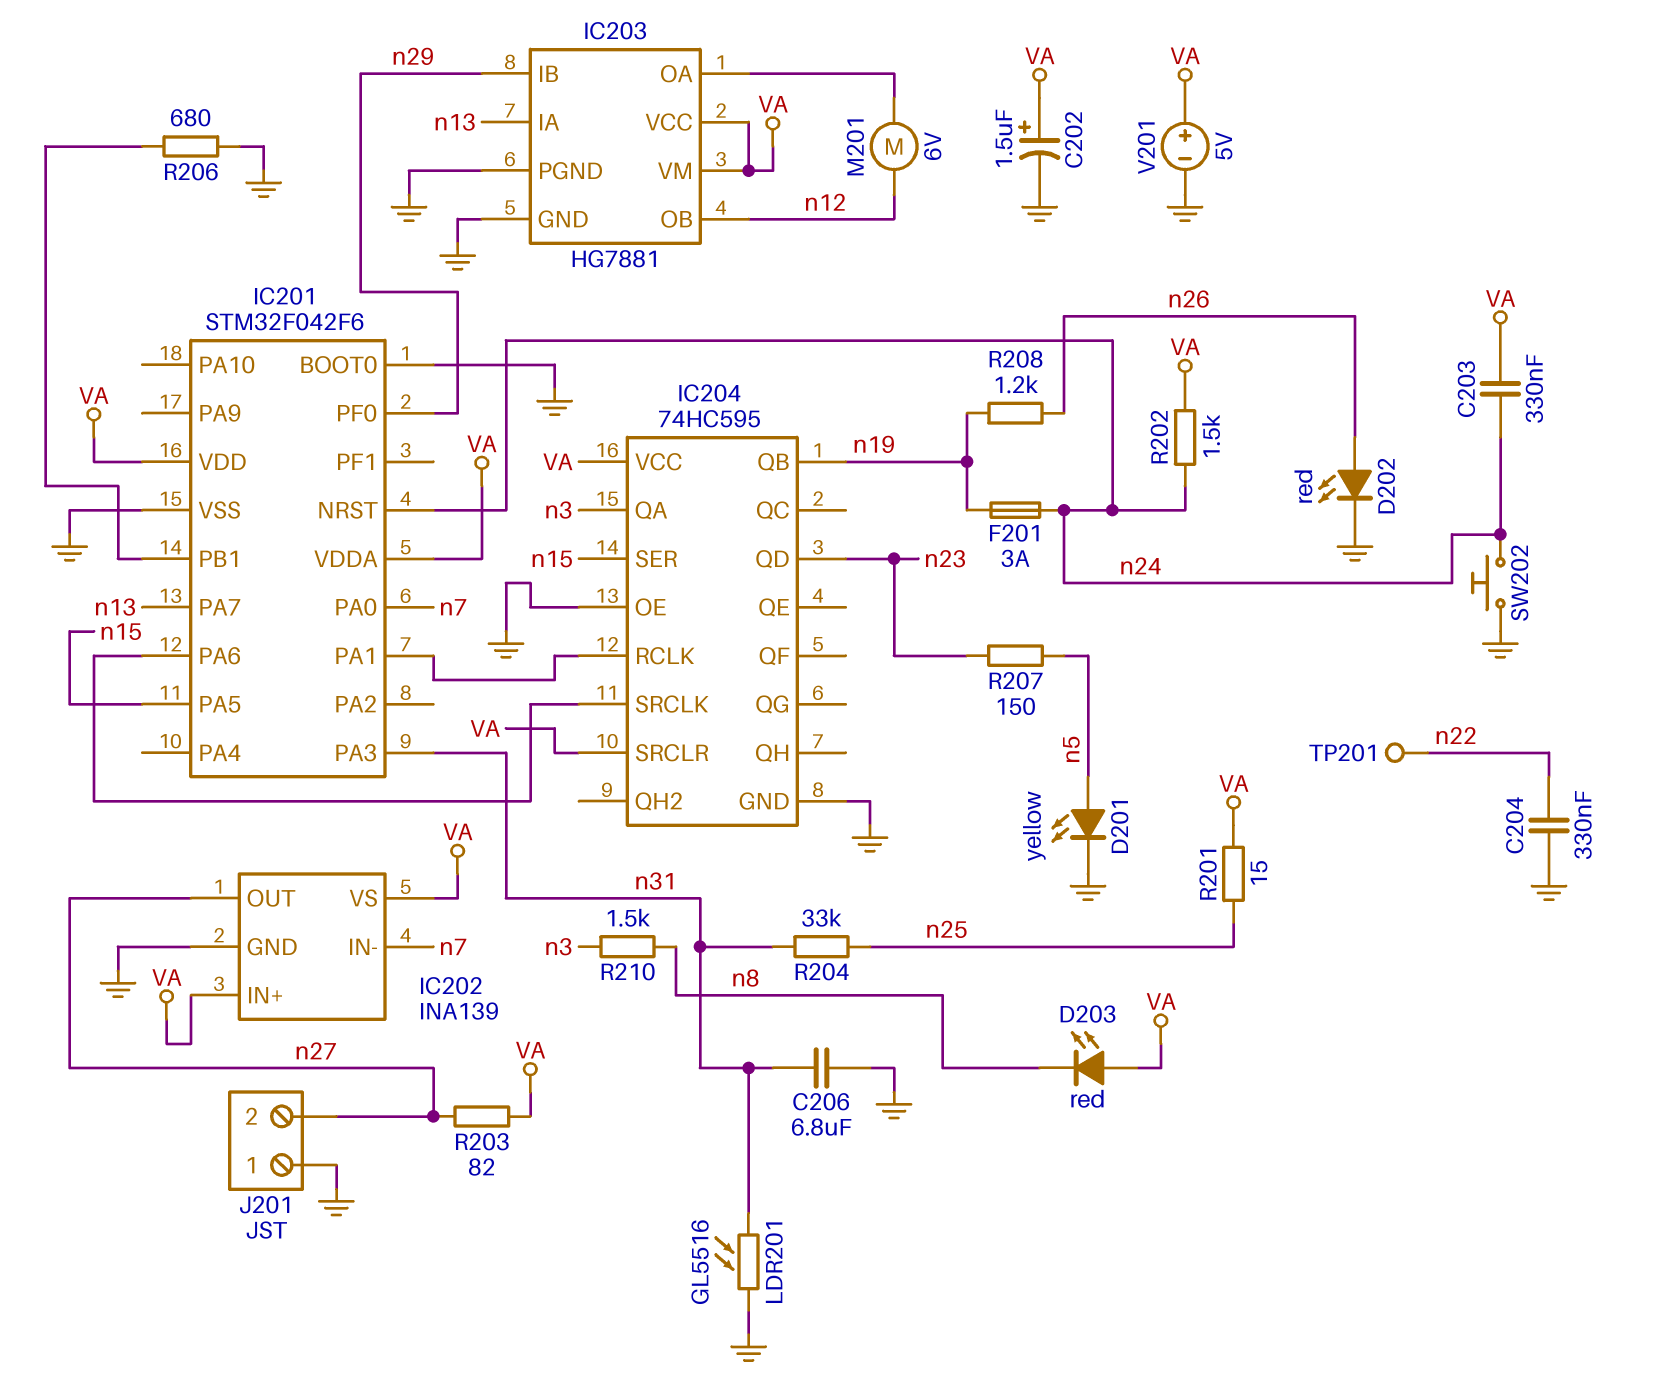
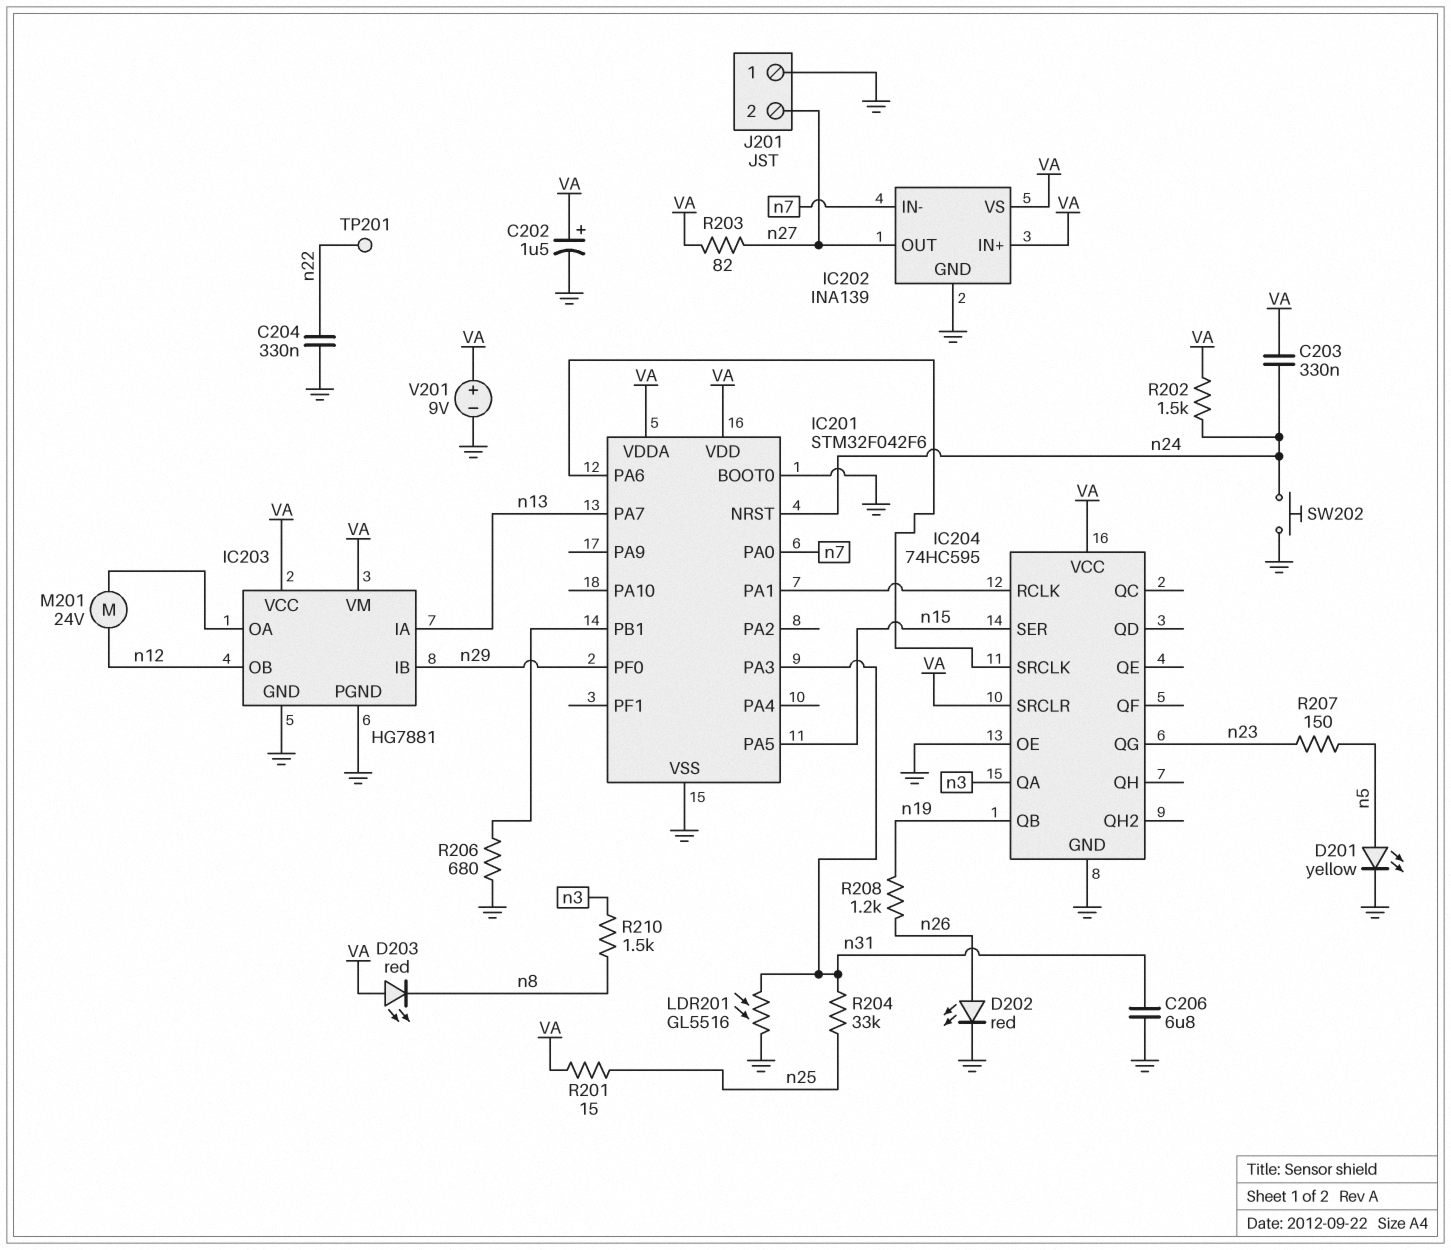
F201: 3A (n19, n24) -> none
IC204 pin QD: n23 -> none
IC204 pin QG: none -> n23
M201: motor 6V (IC203/OA, n12) -> motor 24V (IC203/OA, n12)
V201: 5V (plus VA, minus GND) -> 9V (plus VA, minus GND)

